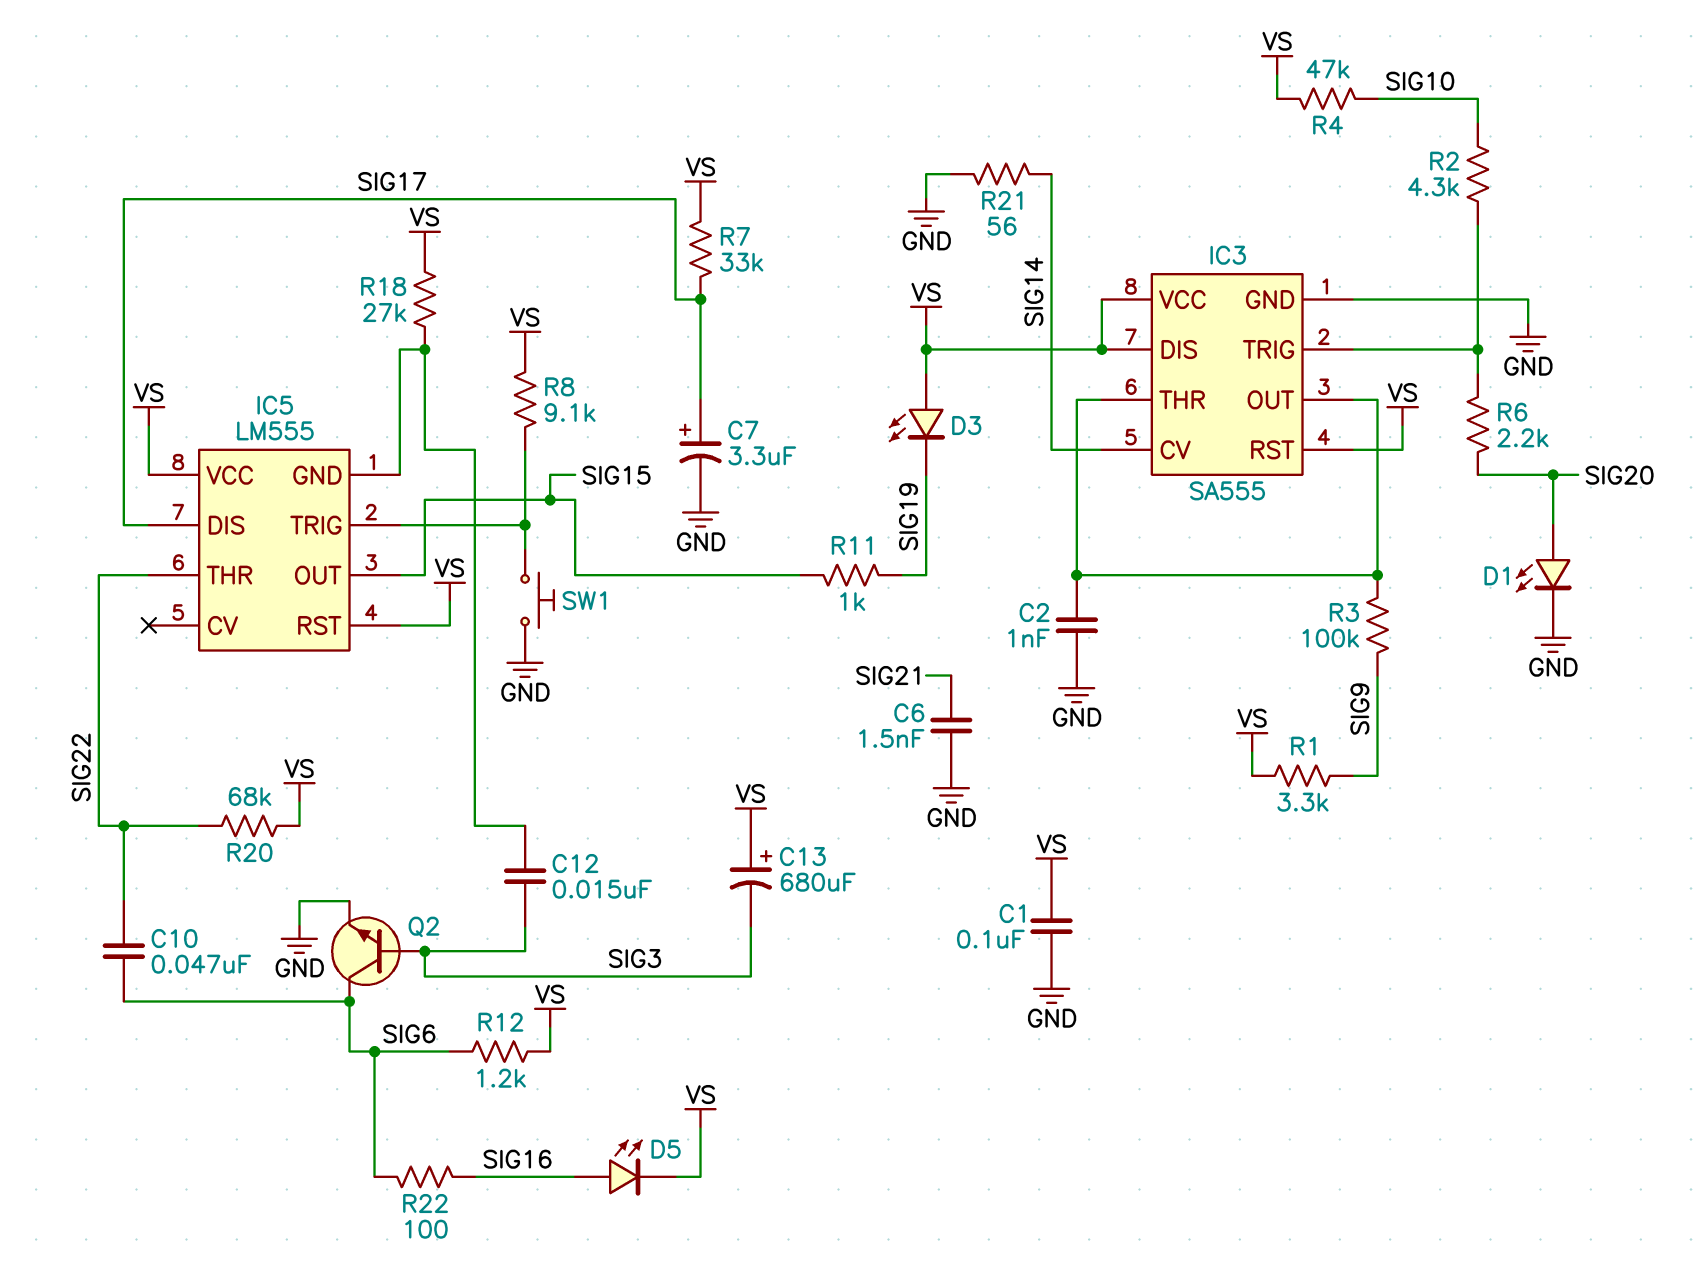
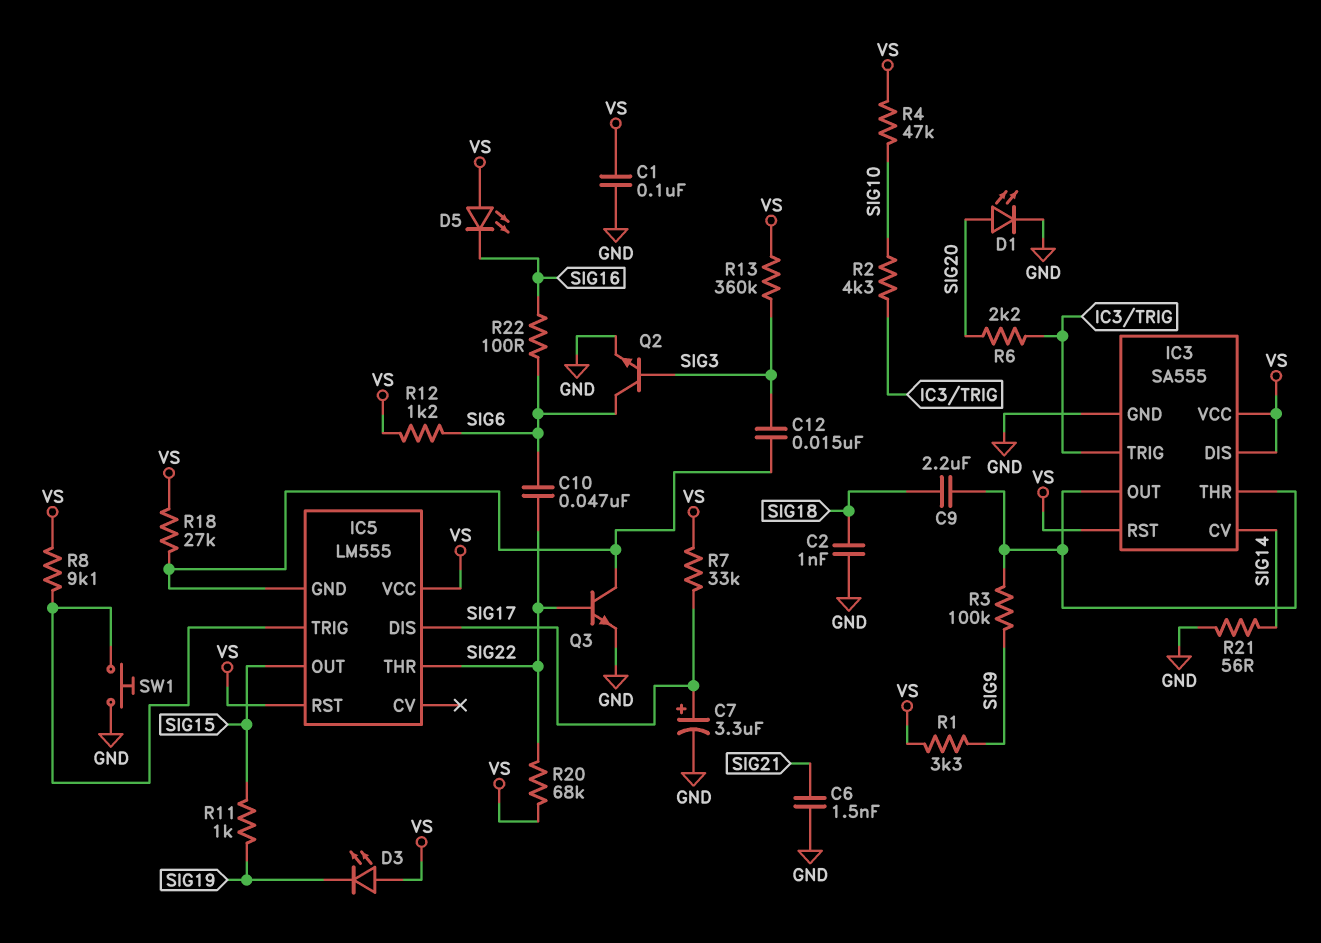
C2: 1nF (GND, IC3/OUT) -> 1nF (GND, SIG18)
C9: none -> 2.2uF (IC3/OUT, SIG18)
C13: 680uF (plus VS, minus SIG3) -> none
D5: LED (A SIG16, K VS) -> LED (A VS, K SIG16)
Q3: none -> NPN (B SIG22, C IC5/GND, E GND)
R13: none -> 360k (SIG3, VS)

